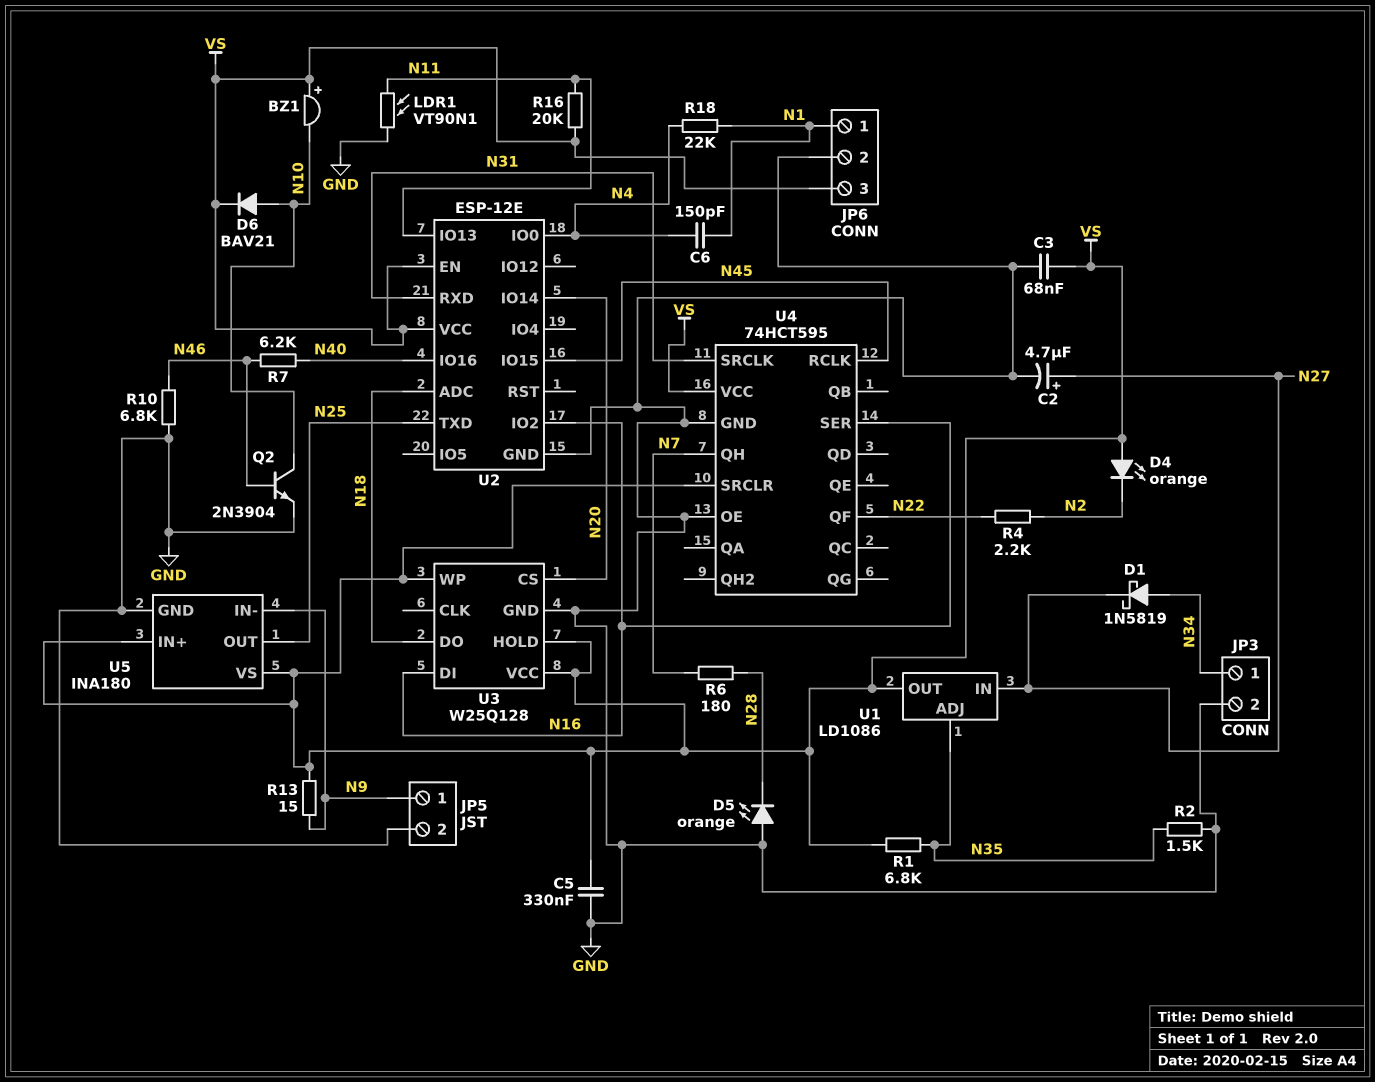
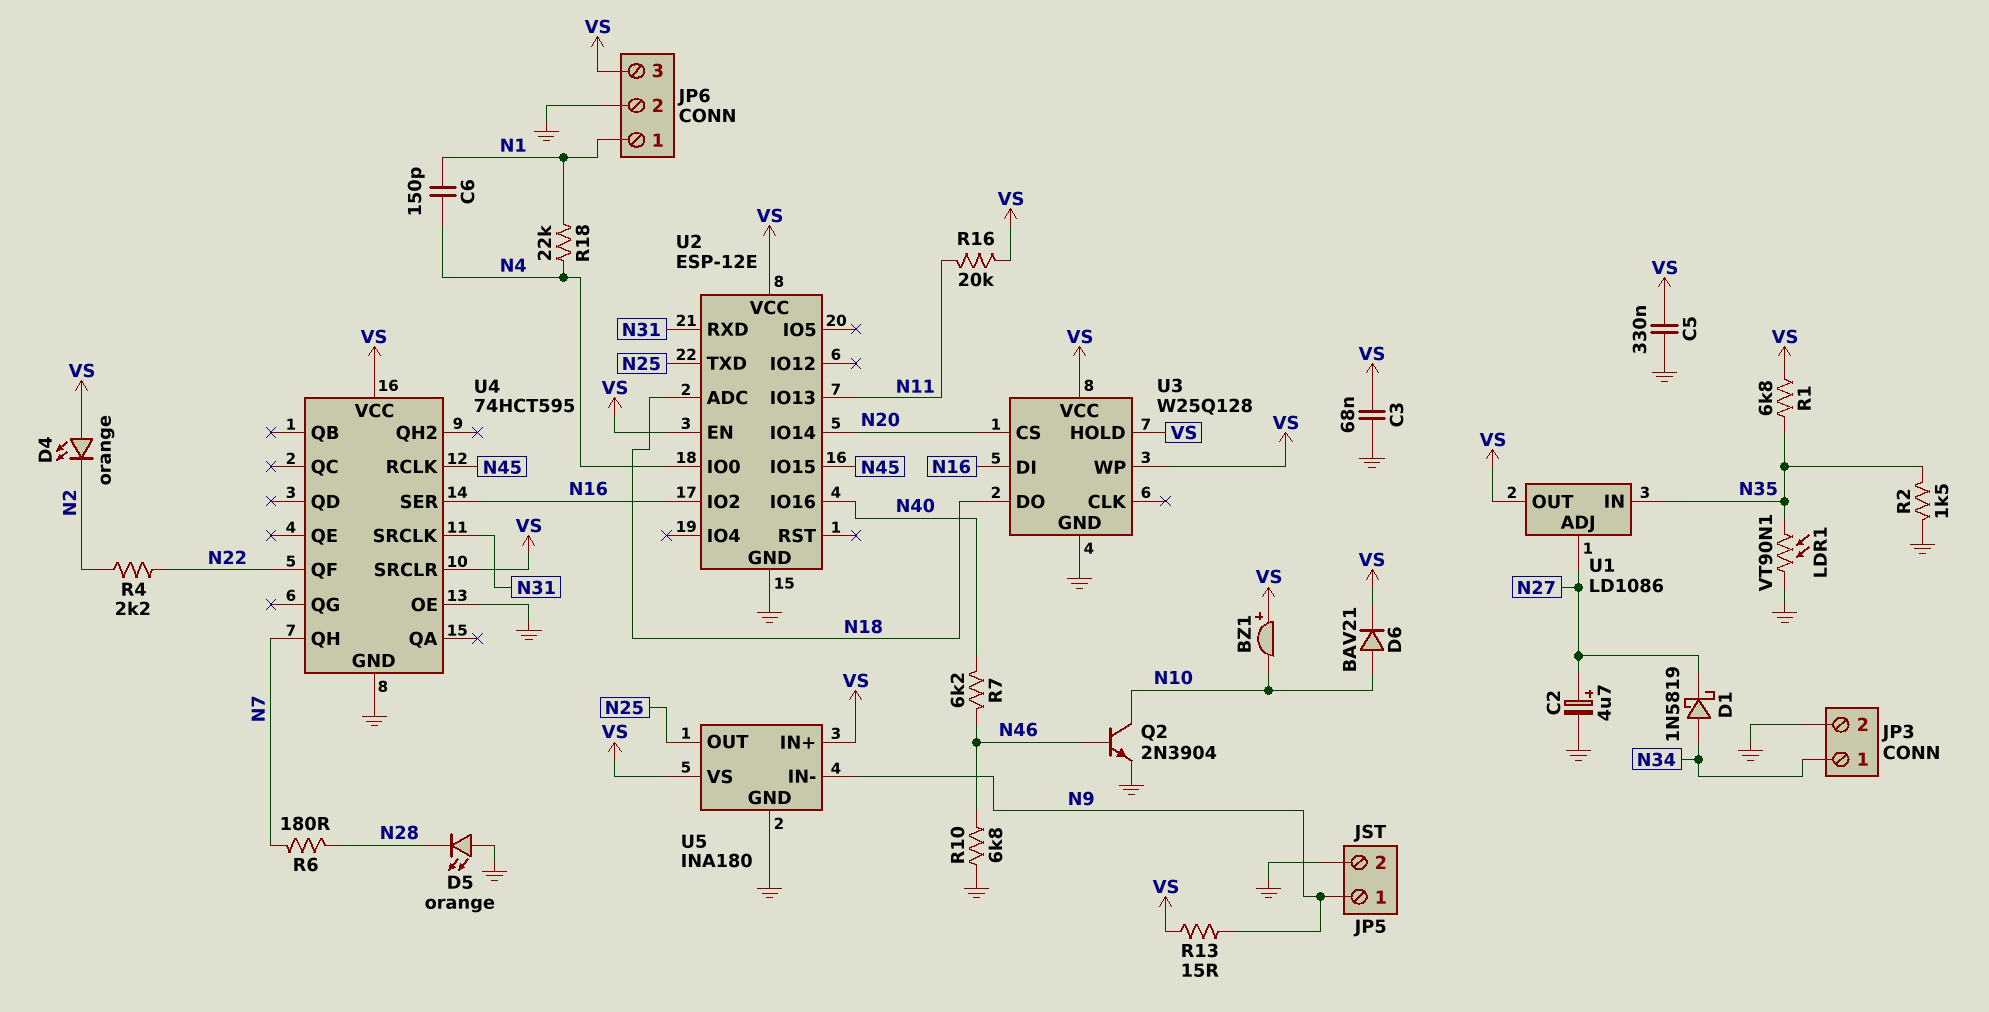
LDR1: VT90N1 (GND, N11) -> VT90N1 (GND, N35)
U1 pin ADJ: N35 -> N27
U1 pin IN: N27 -> N35

